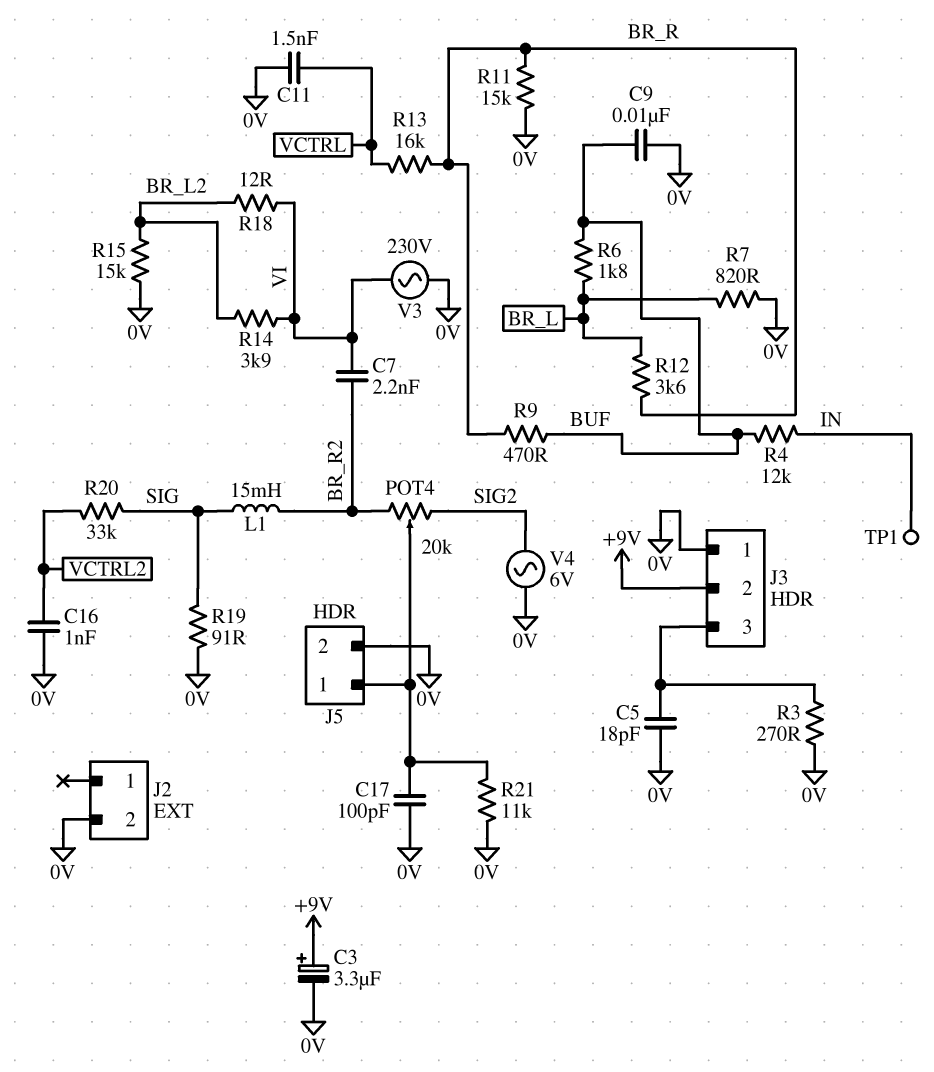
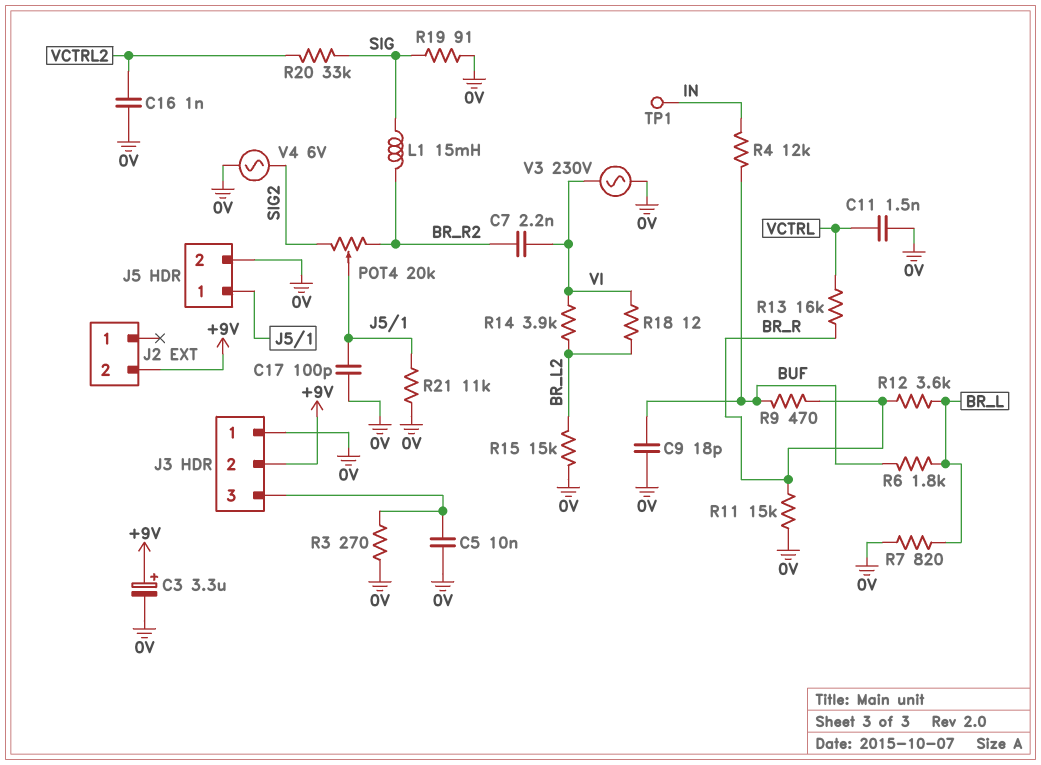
C5: 18pF (0V, J3/3) -> 10nF (0V, J3/3)
C9: 10nF (0V, BUF) -> 18pF (0V, BUF)
J2 pin 2: 0V -> +9V

